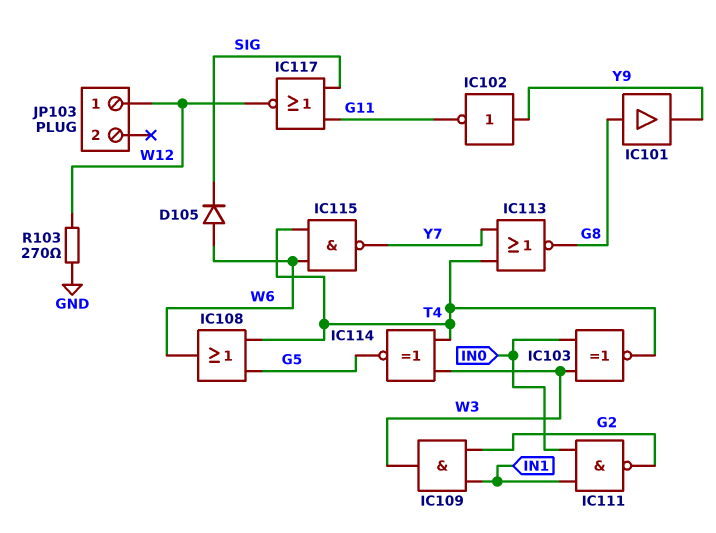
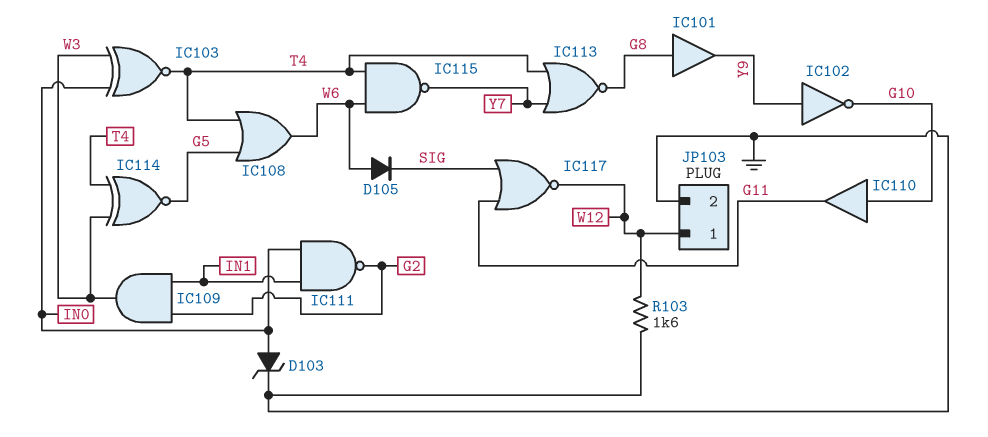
D103: none -> zener (A IN0, K GND)
IC102: NOT (in Y9, out G11) -> NOT (in Y9, out G10)
IC110: none -> buffer (in G10, out G11)
JP103 pin 2: none -> GND
R103: 270 (GND, W12) -> 1.6k (GND, W12)

